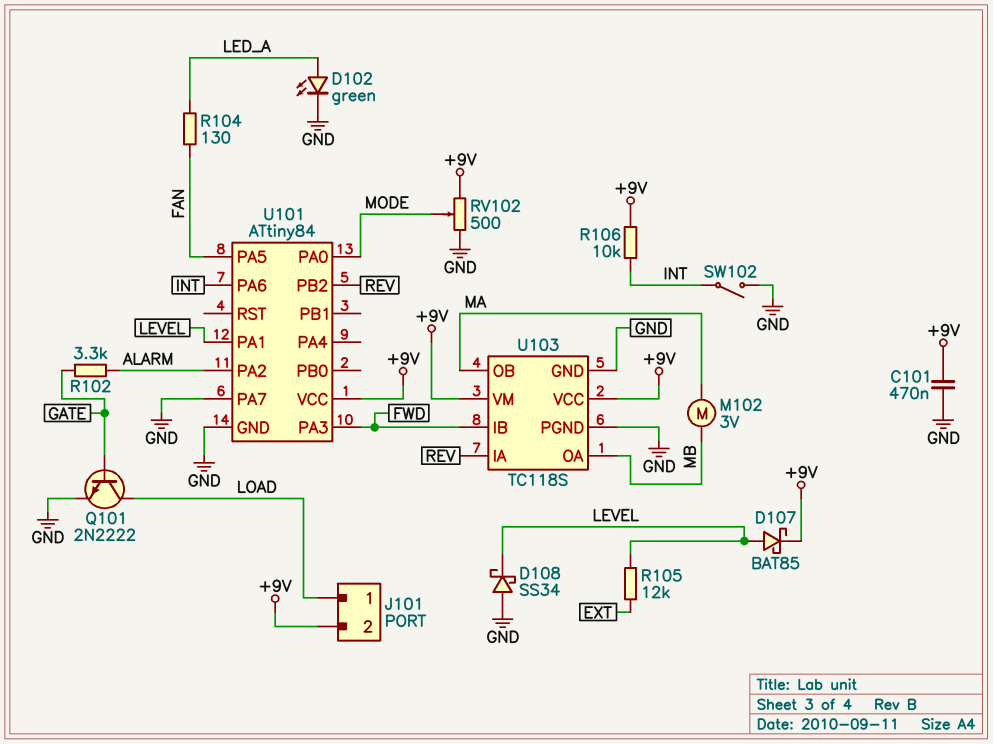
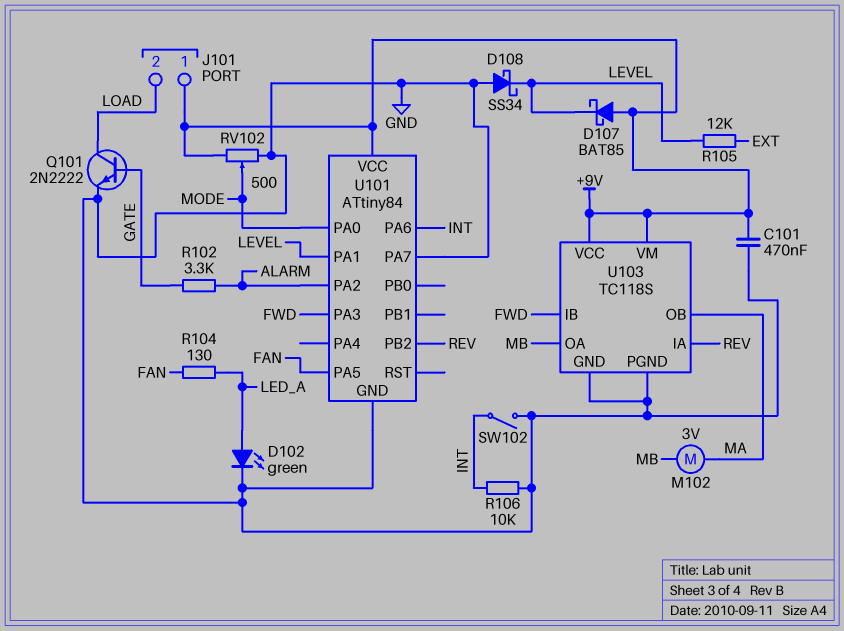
D107: schottky BAT85 (A LEVEL, K +9V) -> schottky BAT85 (A +9V, K LEVEL)
J101 pin 1: LOAD -> +9V
J101 pin 2: +9V -> LOAD
R106: 10k (+9V, INT) -> 10k (GND, INT)

